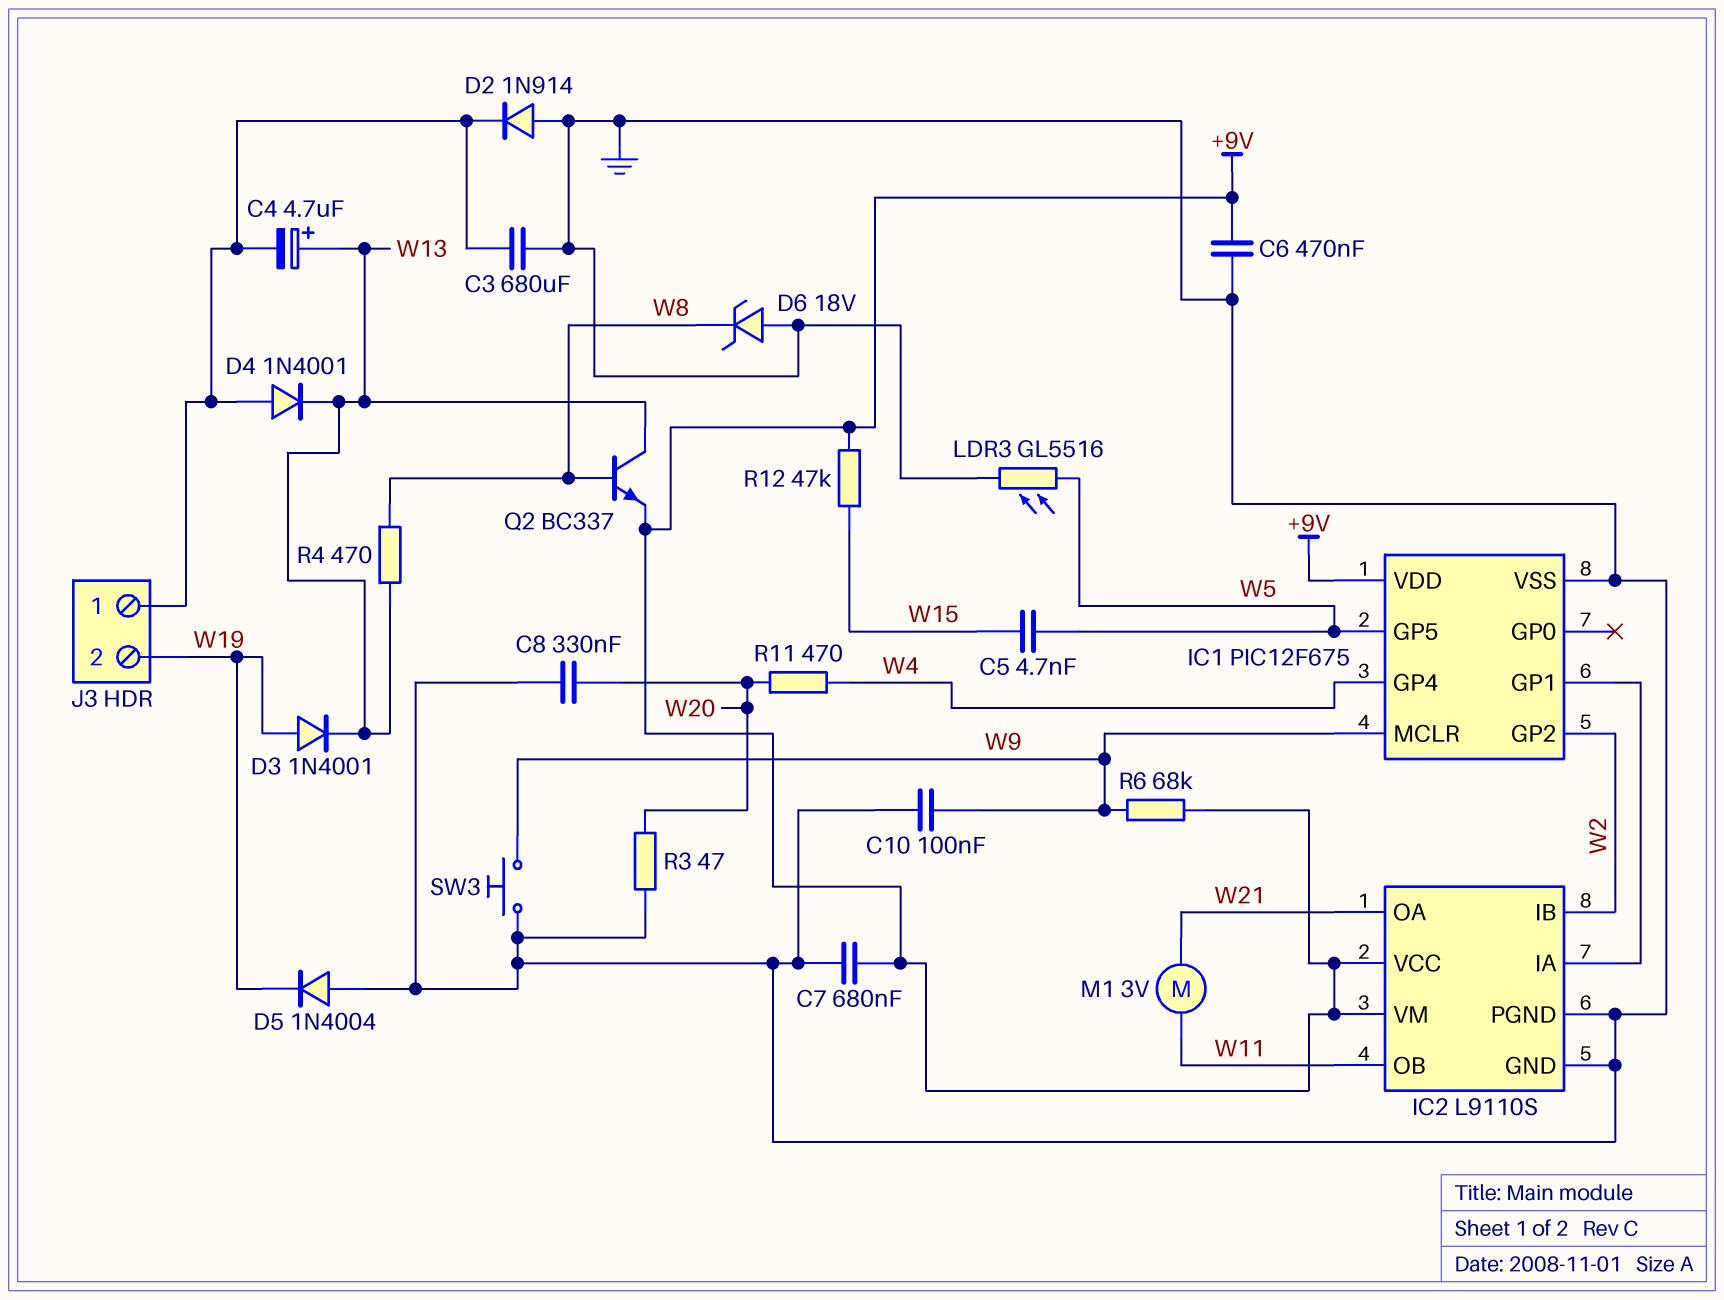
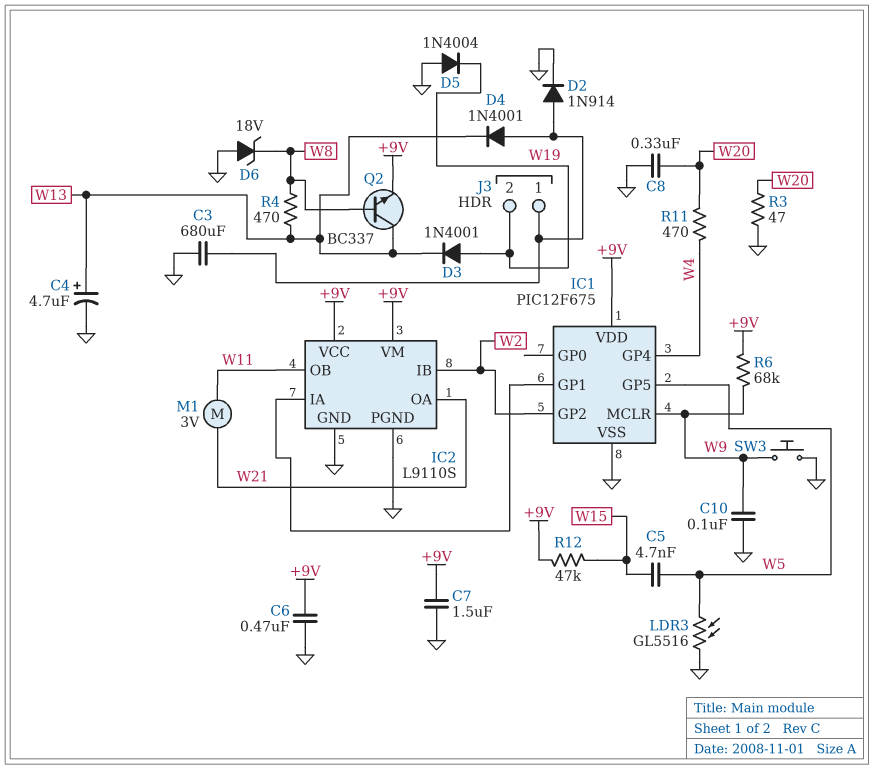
C4: 4.7uF (plus W13, minus J3/1) -> 4.7uF (plus W13, minus GND)
C7: 680nF (+9V, GND) -> 1.5uF (+9V, GND)
D2: diode 1N914 (A GND, K J3/1) -> diode 1N914 (A J3/1, K GND)

